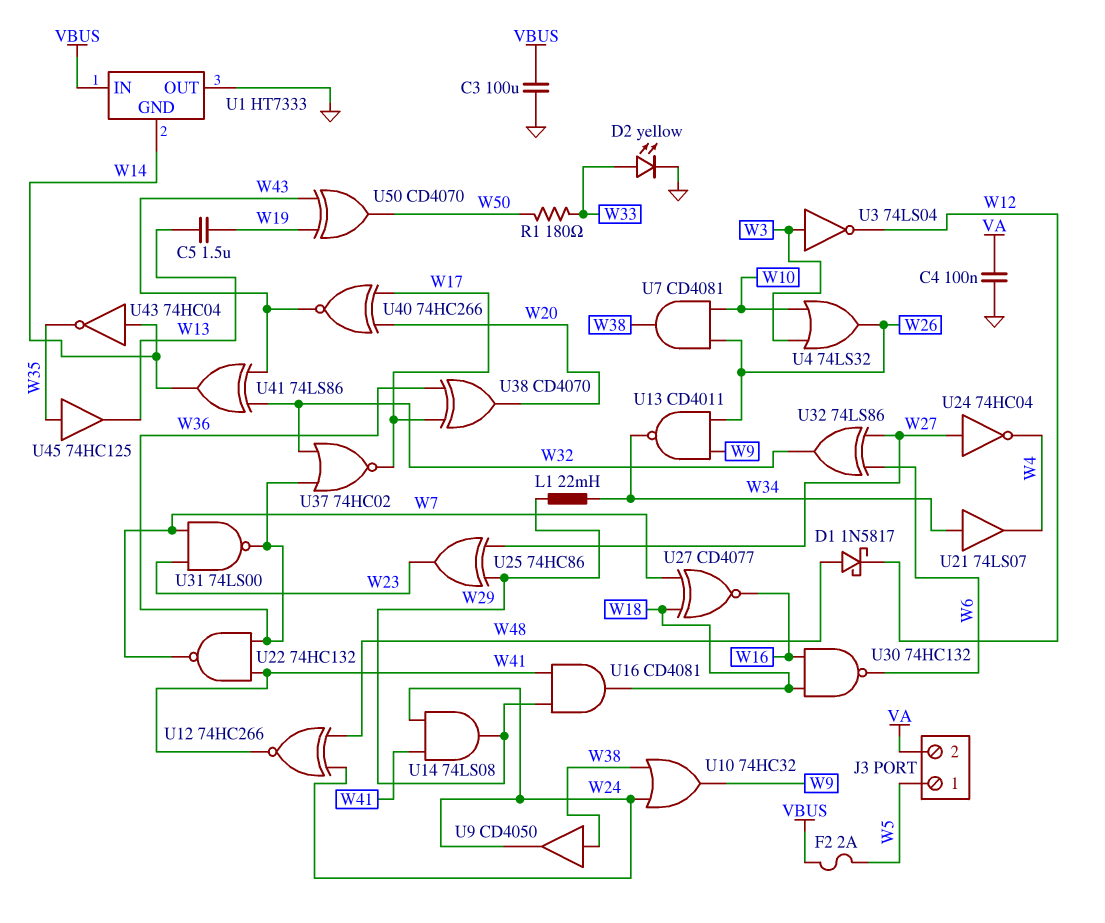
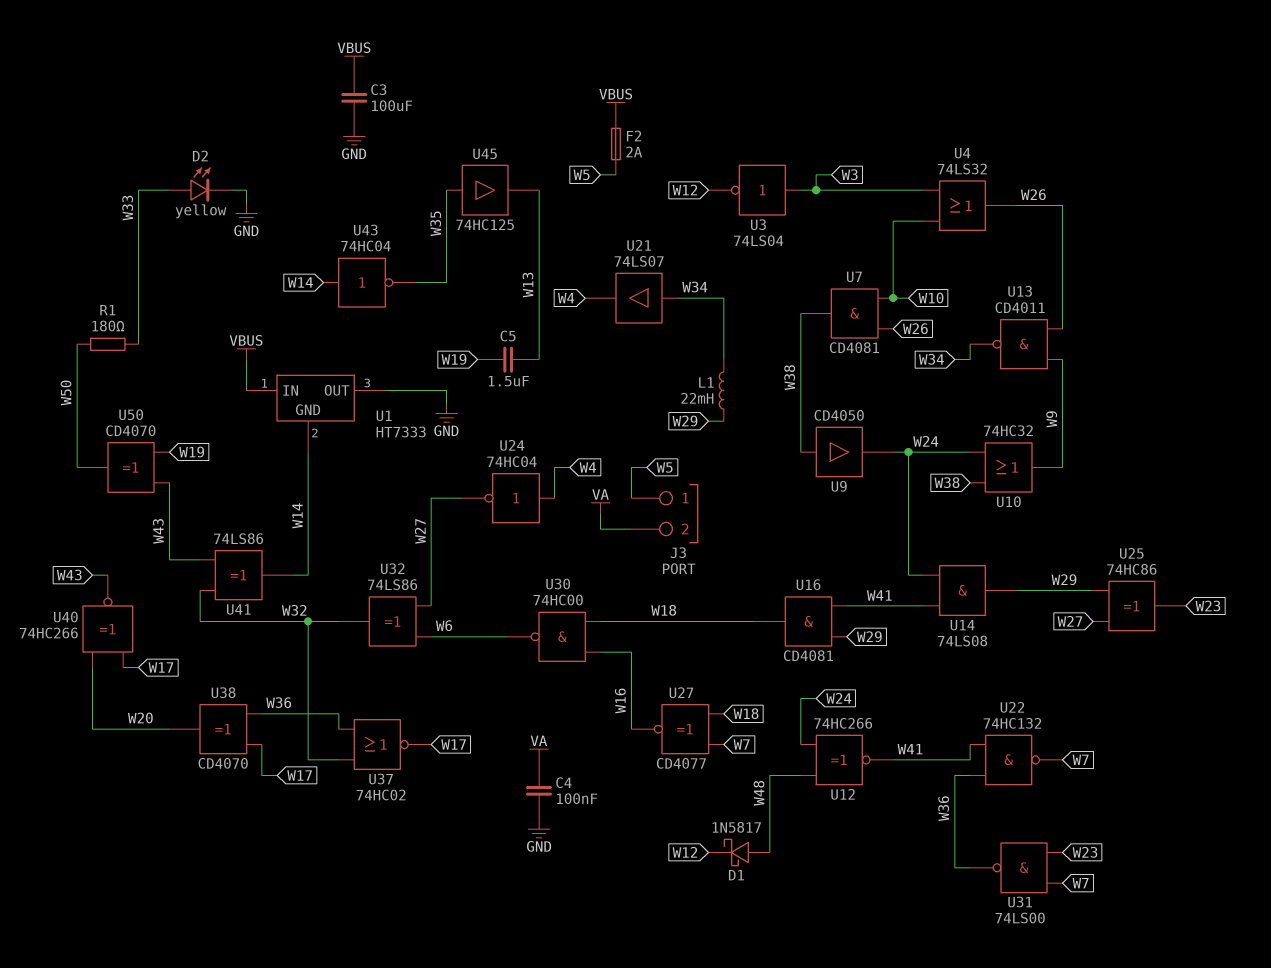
U24: NOT 74HC04 (in W27, out W4) -> NOT 74HC04 (in W4, out W27)
U30: NAND 74HC132 (in W16, in W18, out W6) -> NAND 74HC00 (in W16, in W18, out W6)

